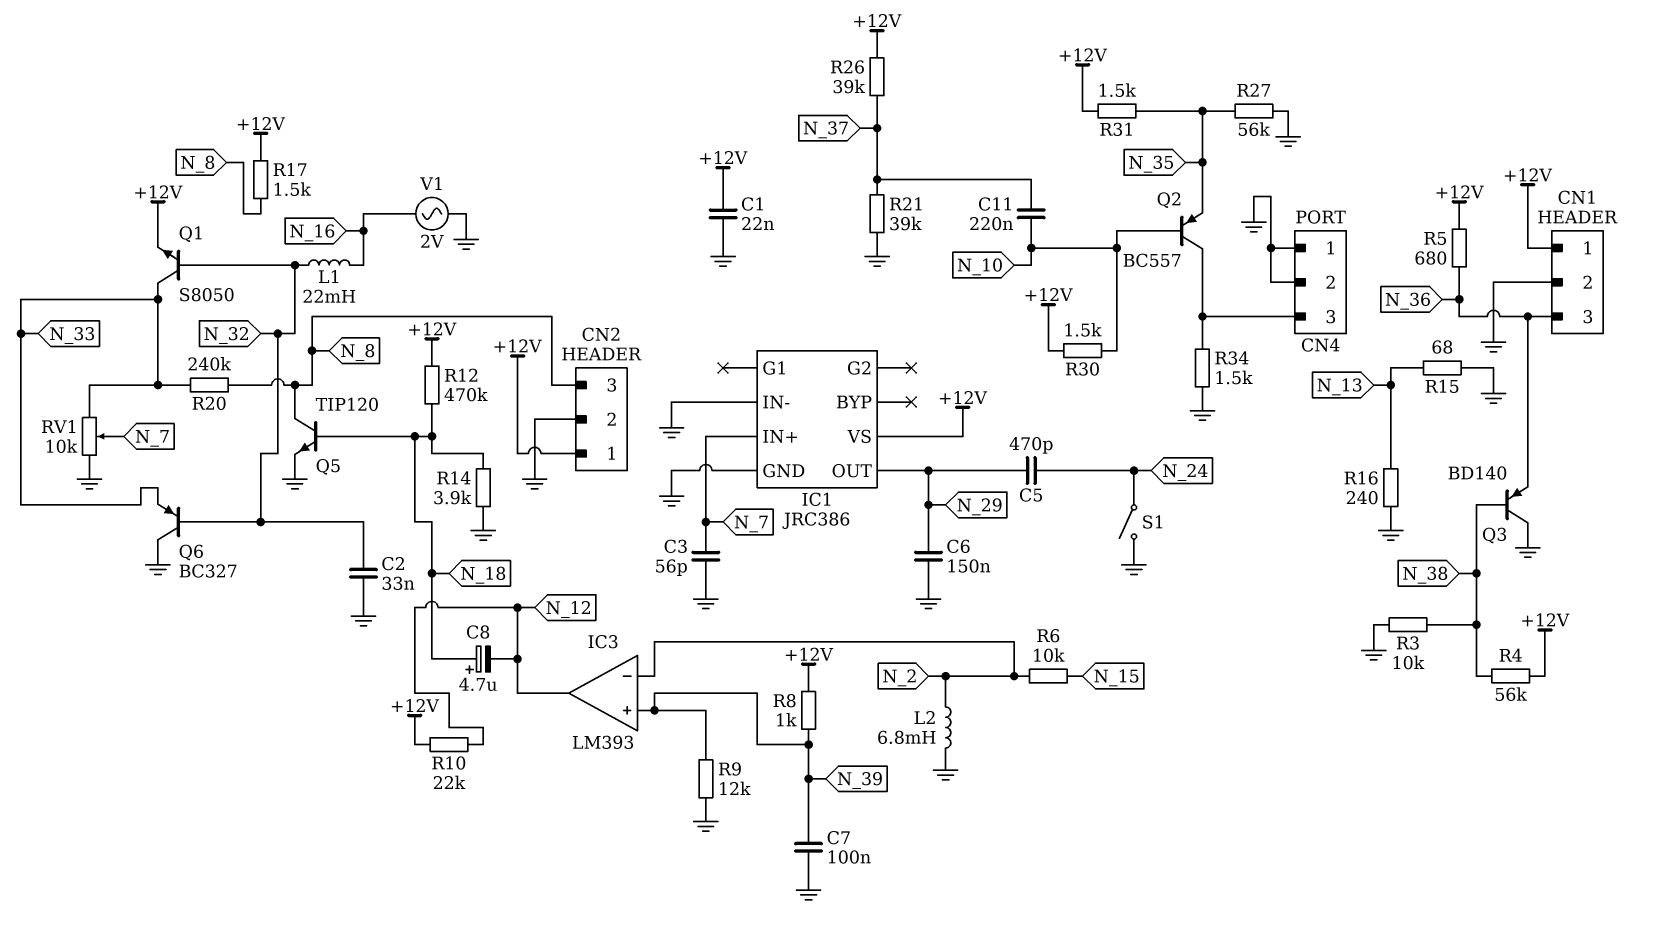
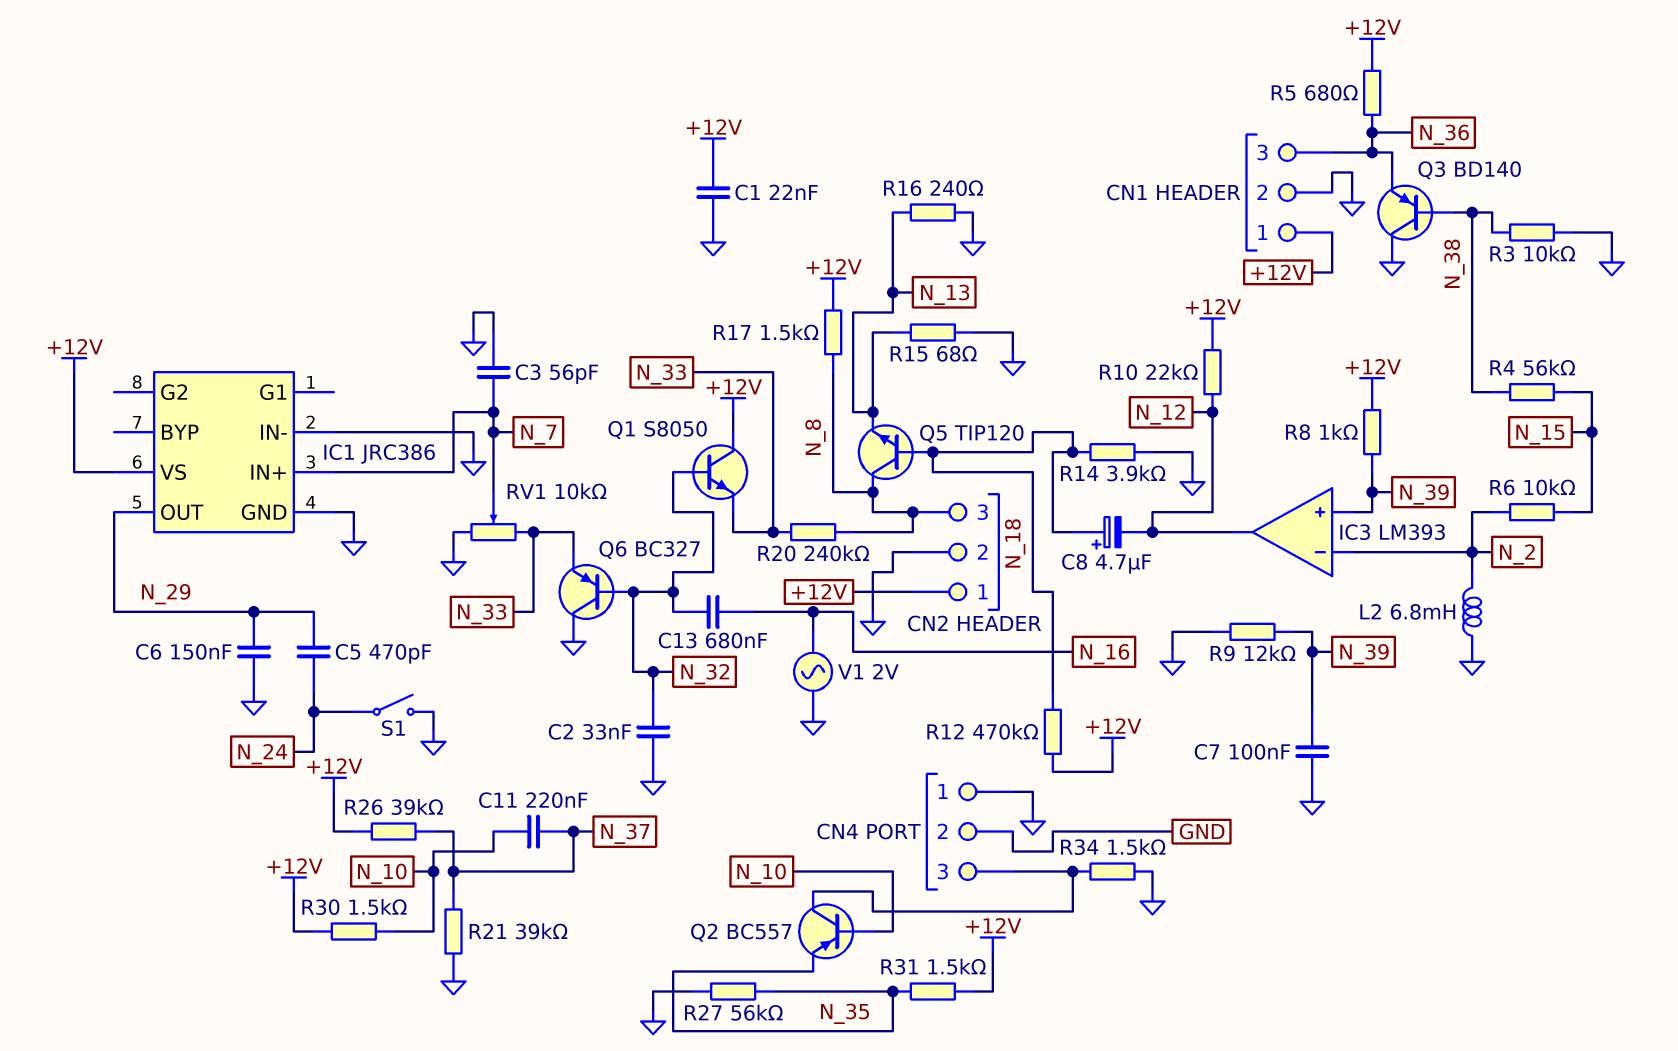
C13: none -> 680nF (N_16, N_32)
L1: 22mH (N_16, N_32) -> none
Q1: NPN S8050 (B N_32, C N_33, E +12V) -> NPN S8050 (B N_32, C +12V, E N_33)
Q5: NPN TIP120 (B N_18, C N_8, E GND) -> NPN TIP120 (B N_18, C N_8, E N_13)
R4: 56k (+12V, N_38) -> 56k (N_15, N_38)

